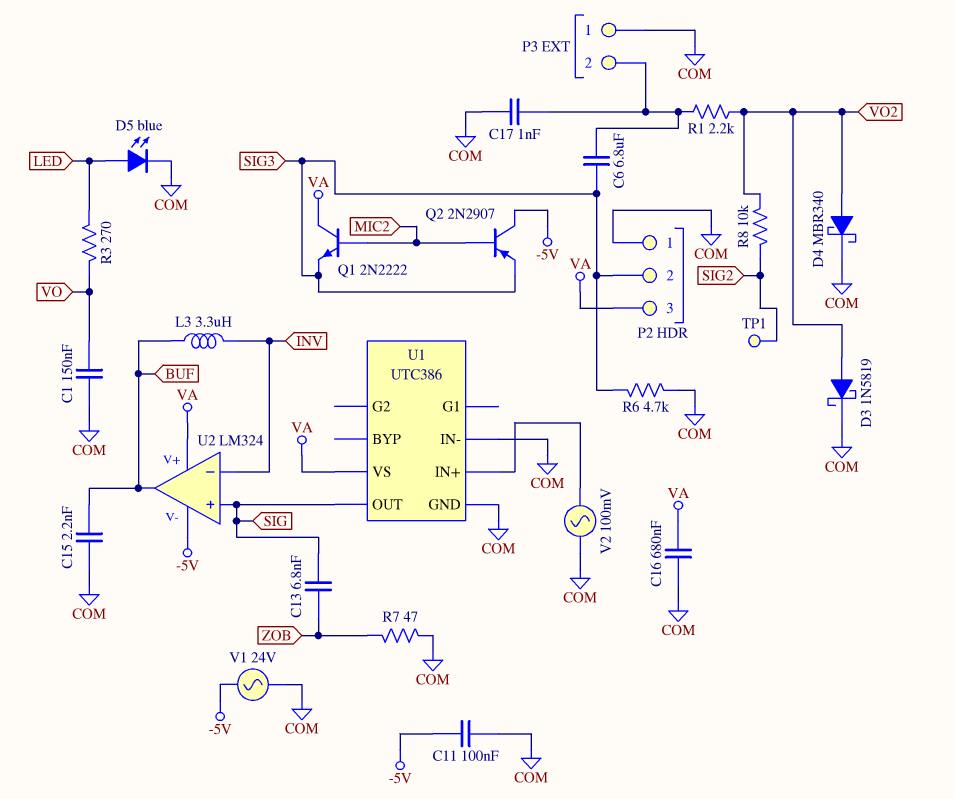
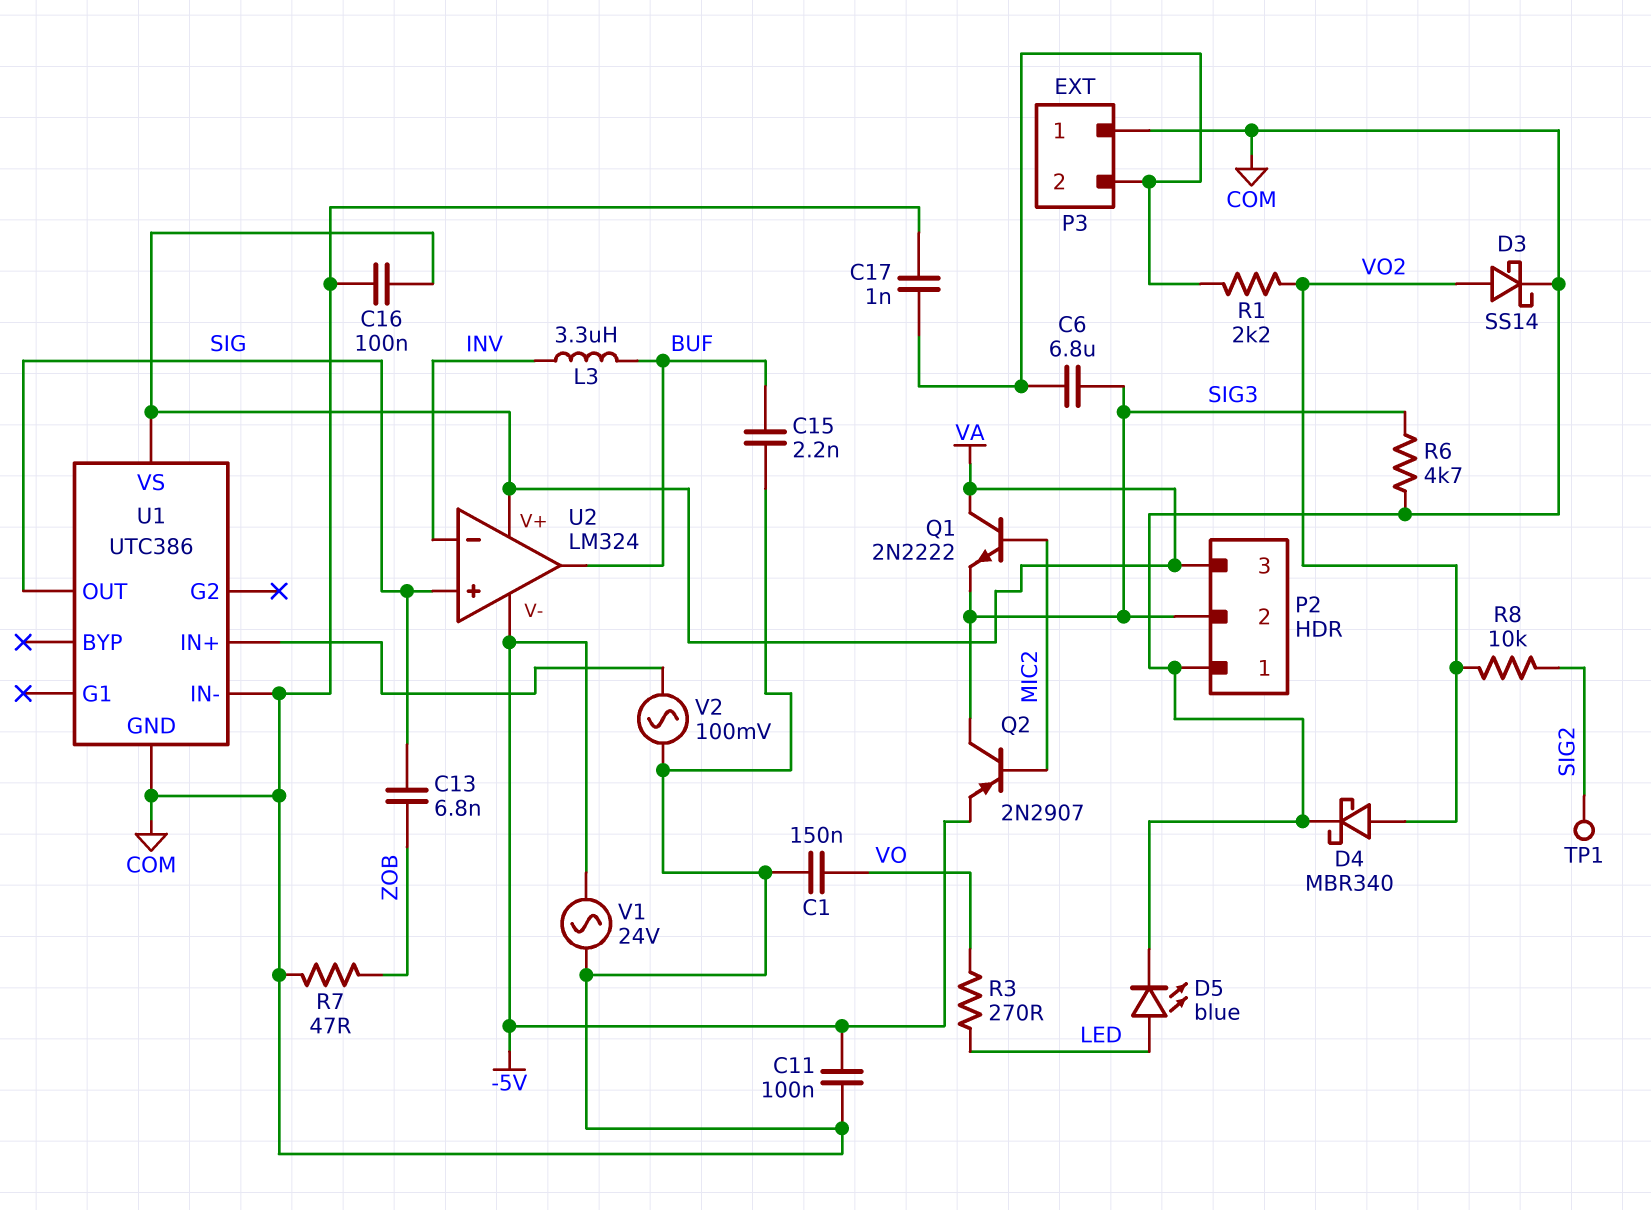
C16: 680nF (COM, VA) -> 100nF (COM, VA)
D3: schottky 1N5819 (A VO2, K COM) -> schottky SS14 (A VO2, K COM)
Q2: PNP 2N2907 (B MIC2, C -5V, E SIG3) -> PNP 2N2907 (B MIC2, C SIG3, E -5V)

